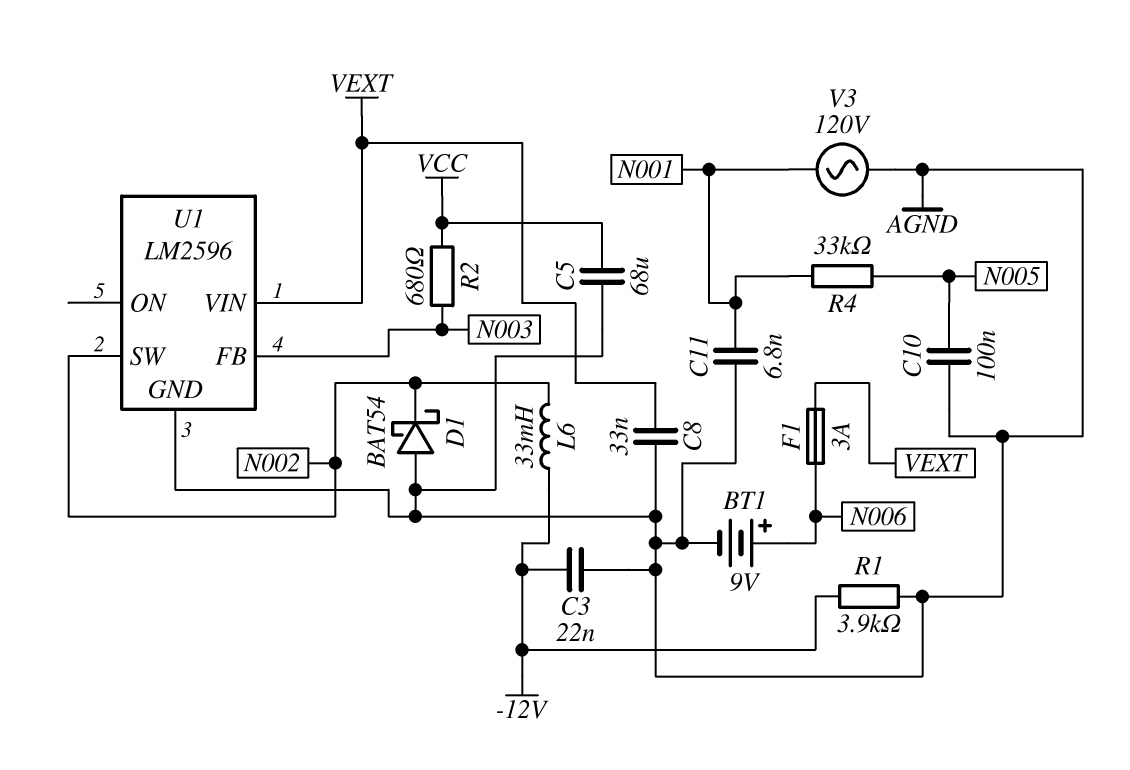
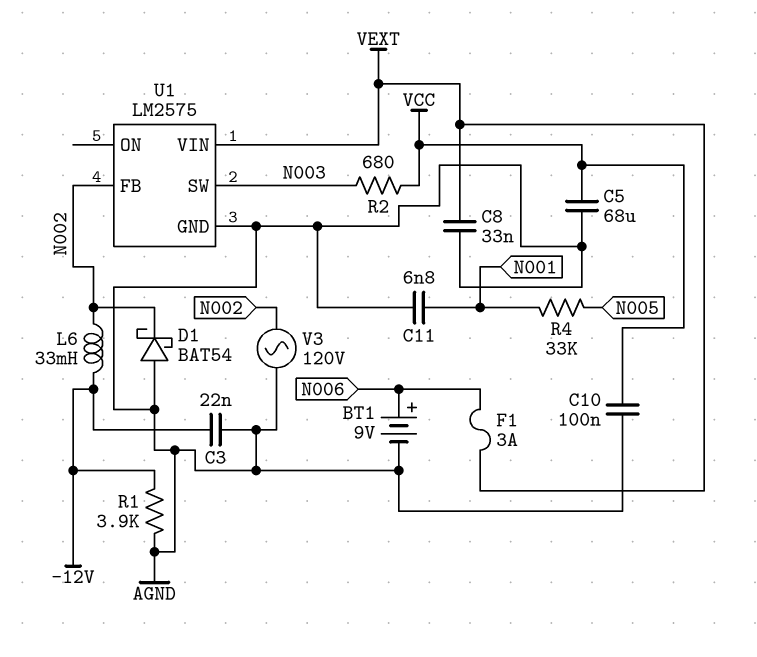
C10: 100nF (AGND, N005) -> 100nF (AGND, VCC)
U1: LM2596 -> LM2575
U1 pin FB: N003 -> N002
U1 pin SW: N002 -> N003
V3: AC 120V (AGND, N001) -> AC 120V (AGND, N002)

